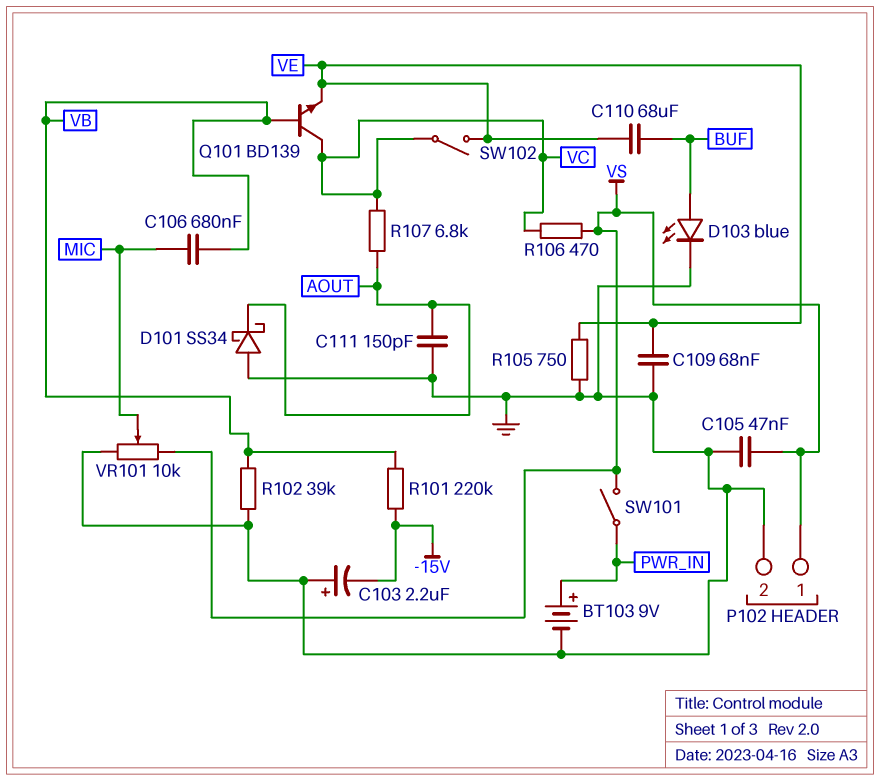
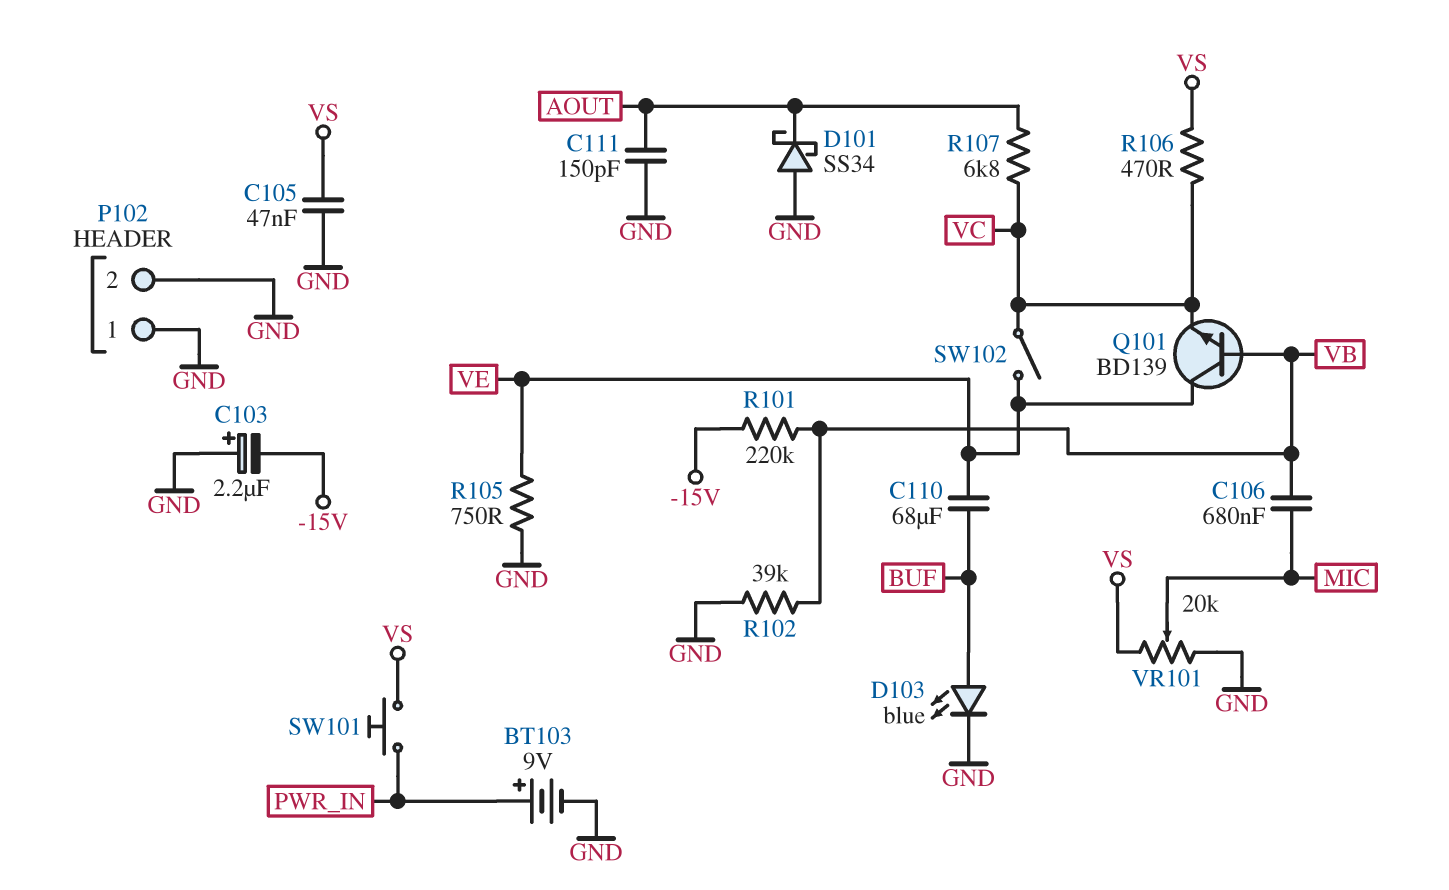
C109: 68nF (GND, VE) -> none
P102 pin 1: VS -> GND
Q101: NPN BD139 (B VB, C VC, E VE) -> NPN BD139 (B VB, C VE, E VC)
SW101: switch (PWR_IN, VS) -> button (PWR_IN, VS)
VR101: 10k (GND, VS, wiper MIC) -> 20k (GND, VS, wiper MIC)

